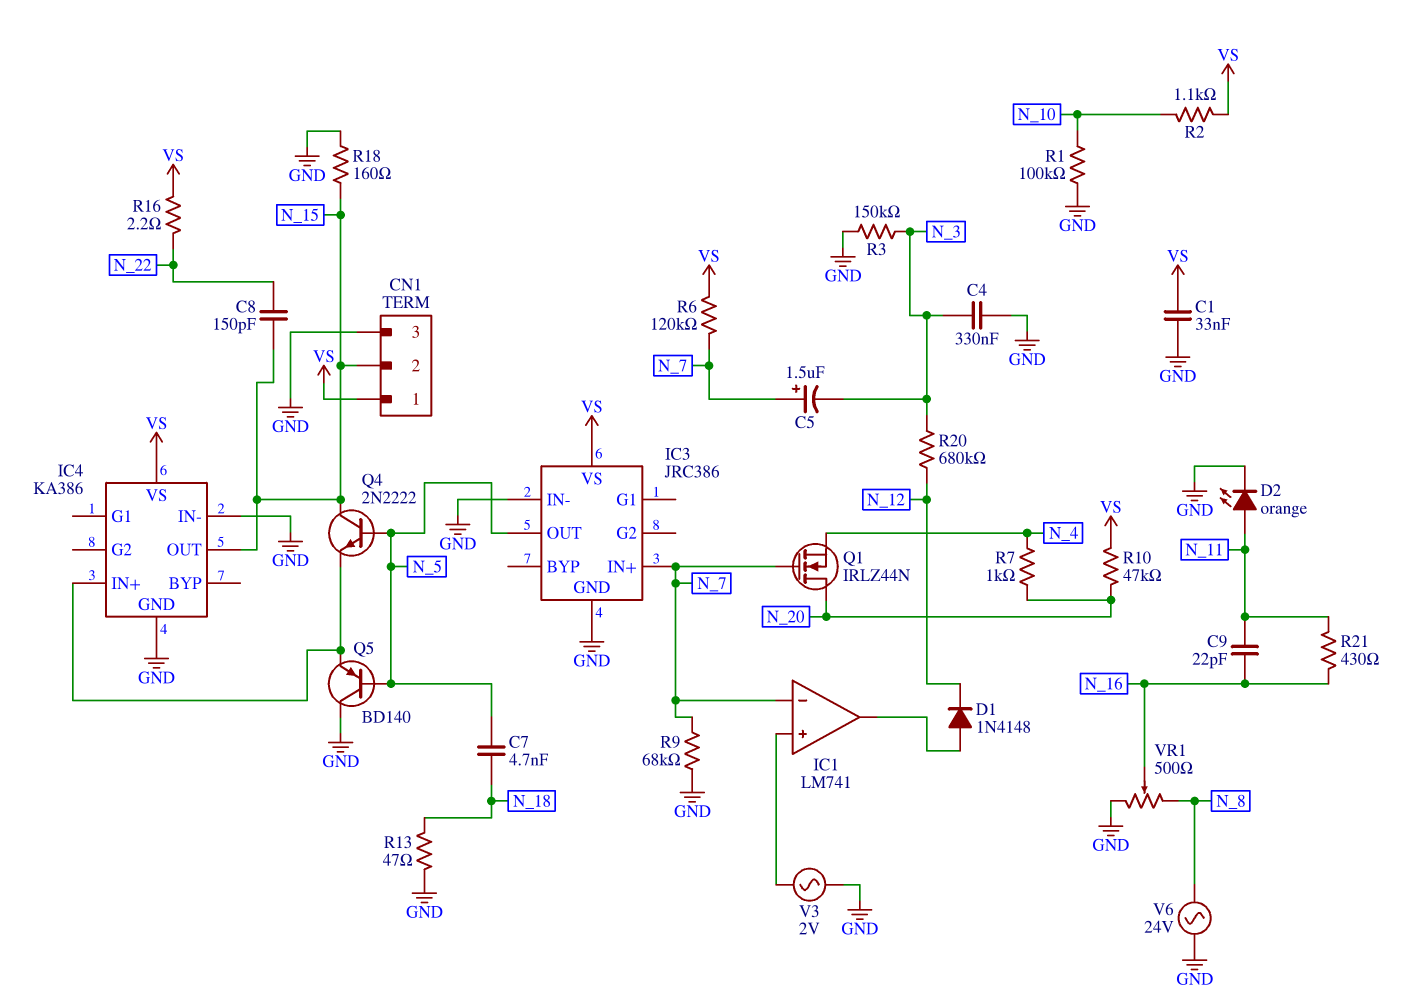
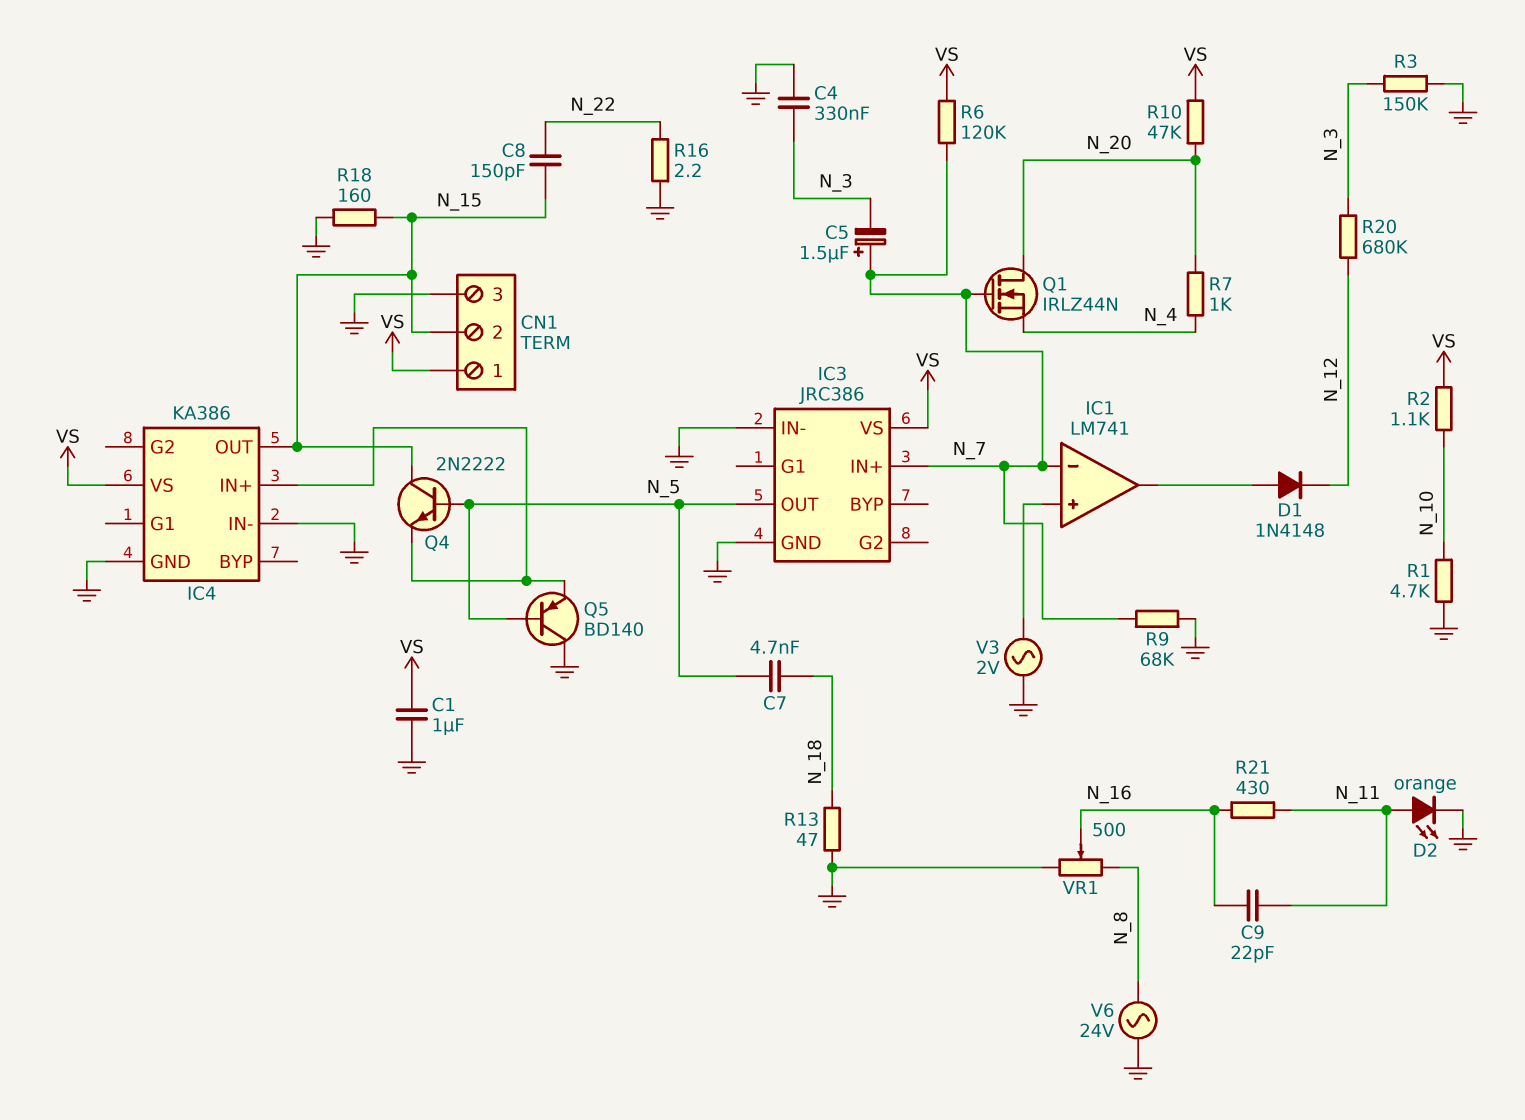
C1: 33nF (GND, VS) -> 1uF (GND, VS)
R1: 100k (GND, N_10) -> 4.7k (GND, N_10)
R16: 2.2 (N_22, VS) -> 2.2 (GND, N_22)

